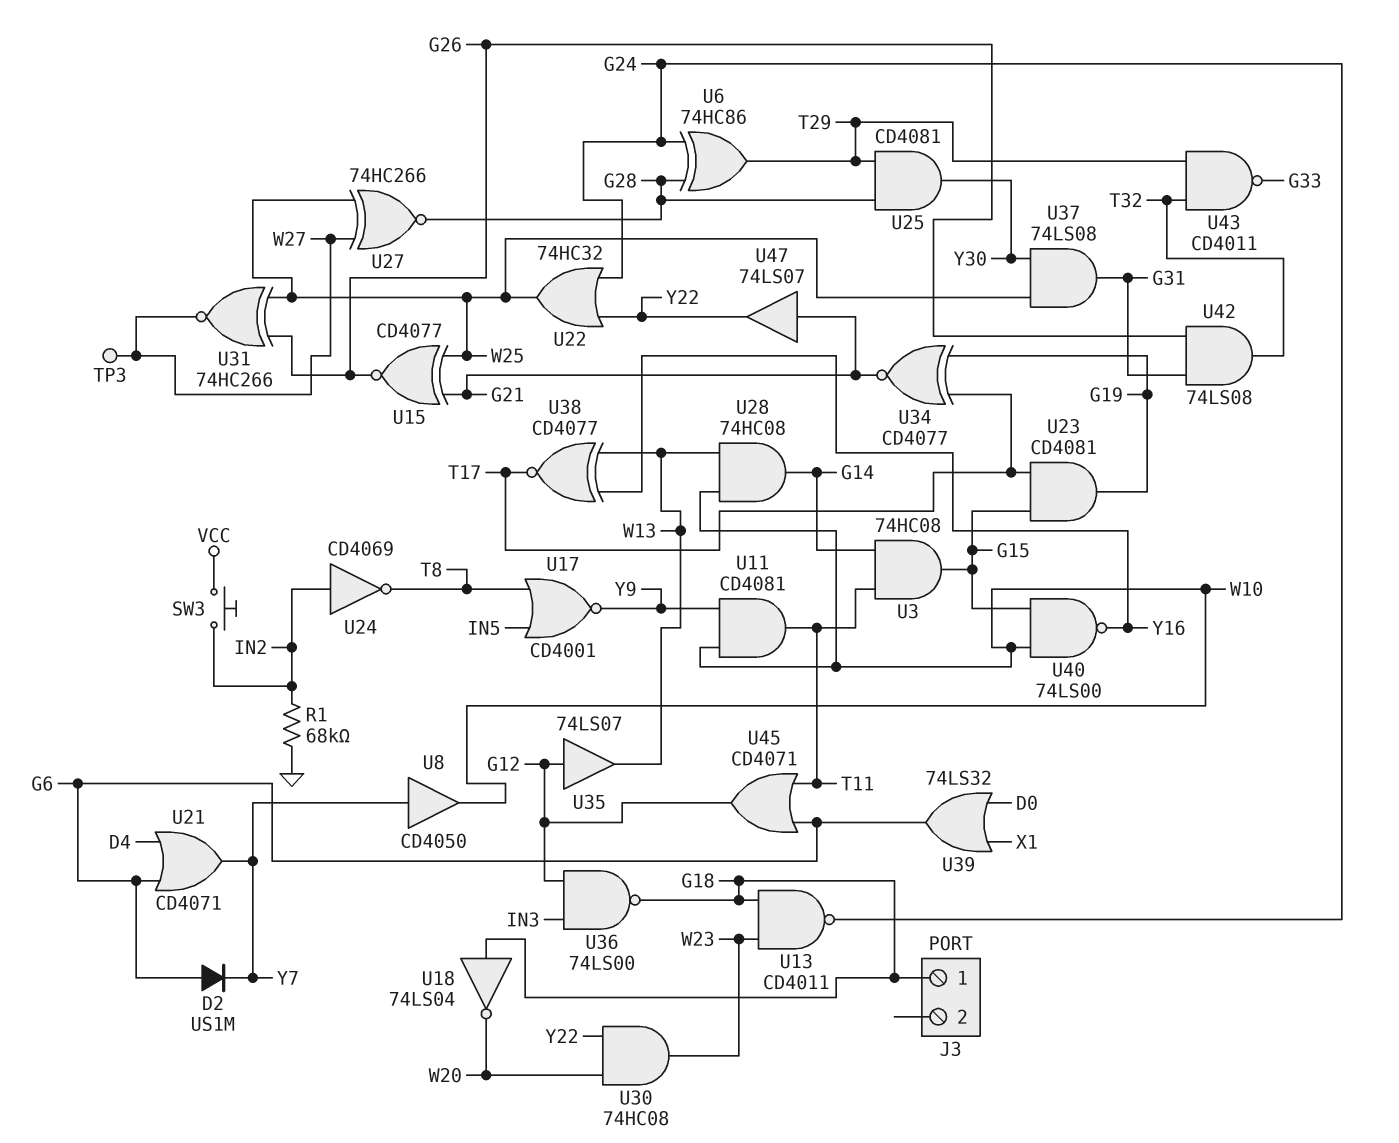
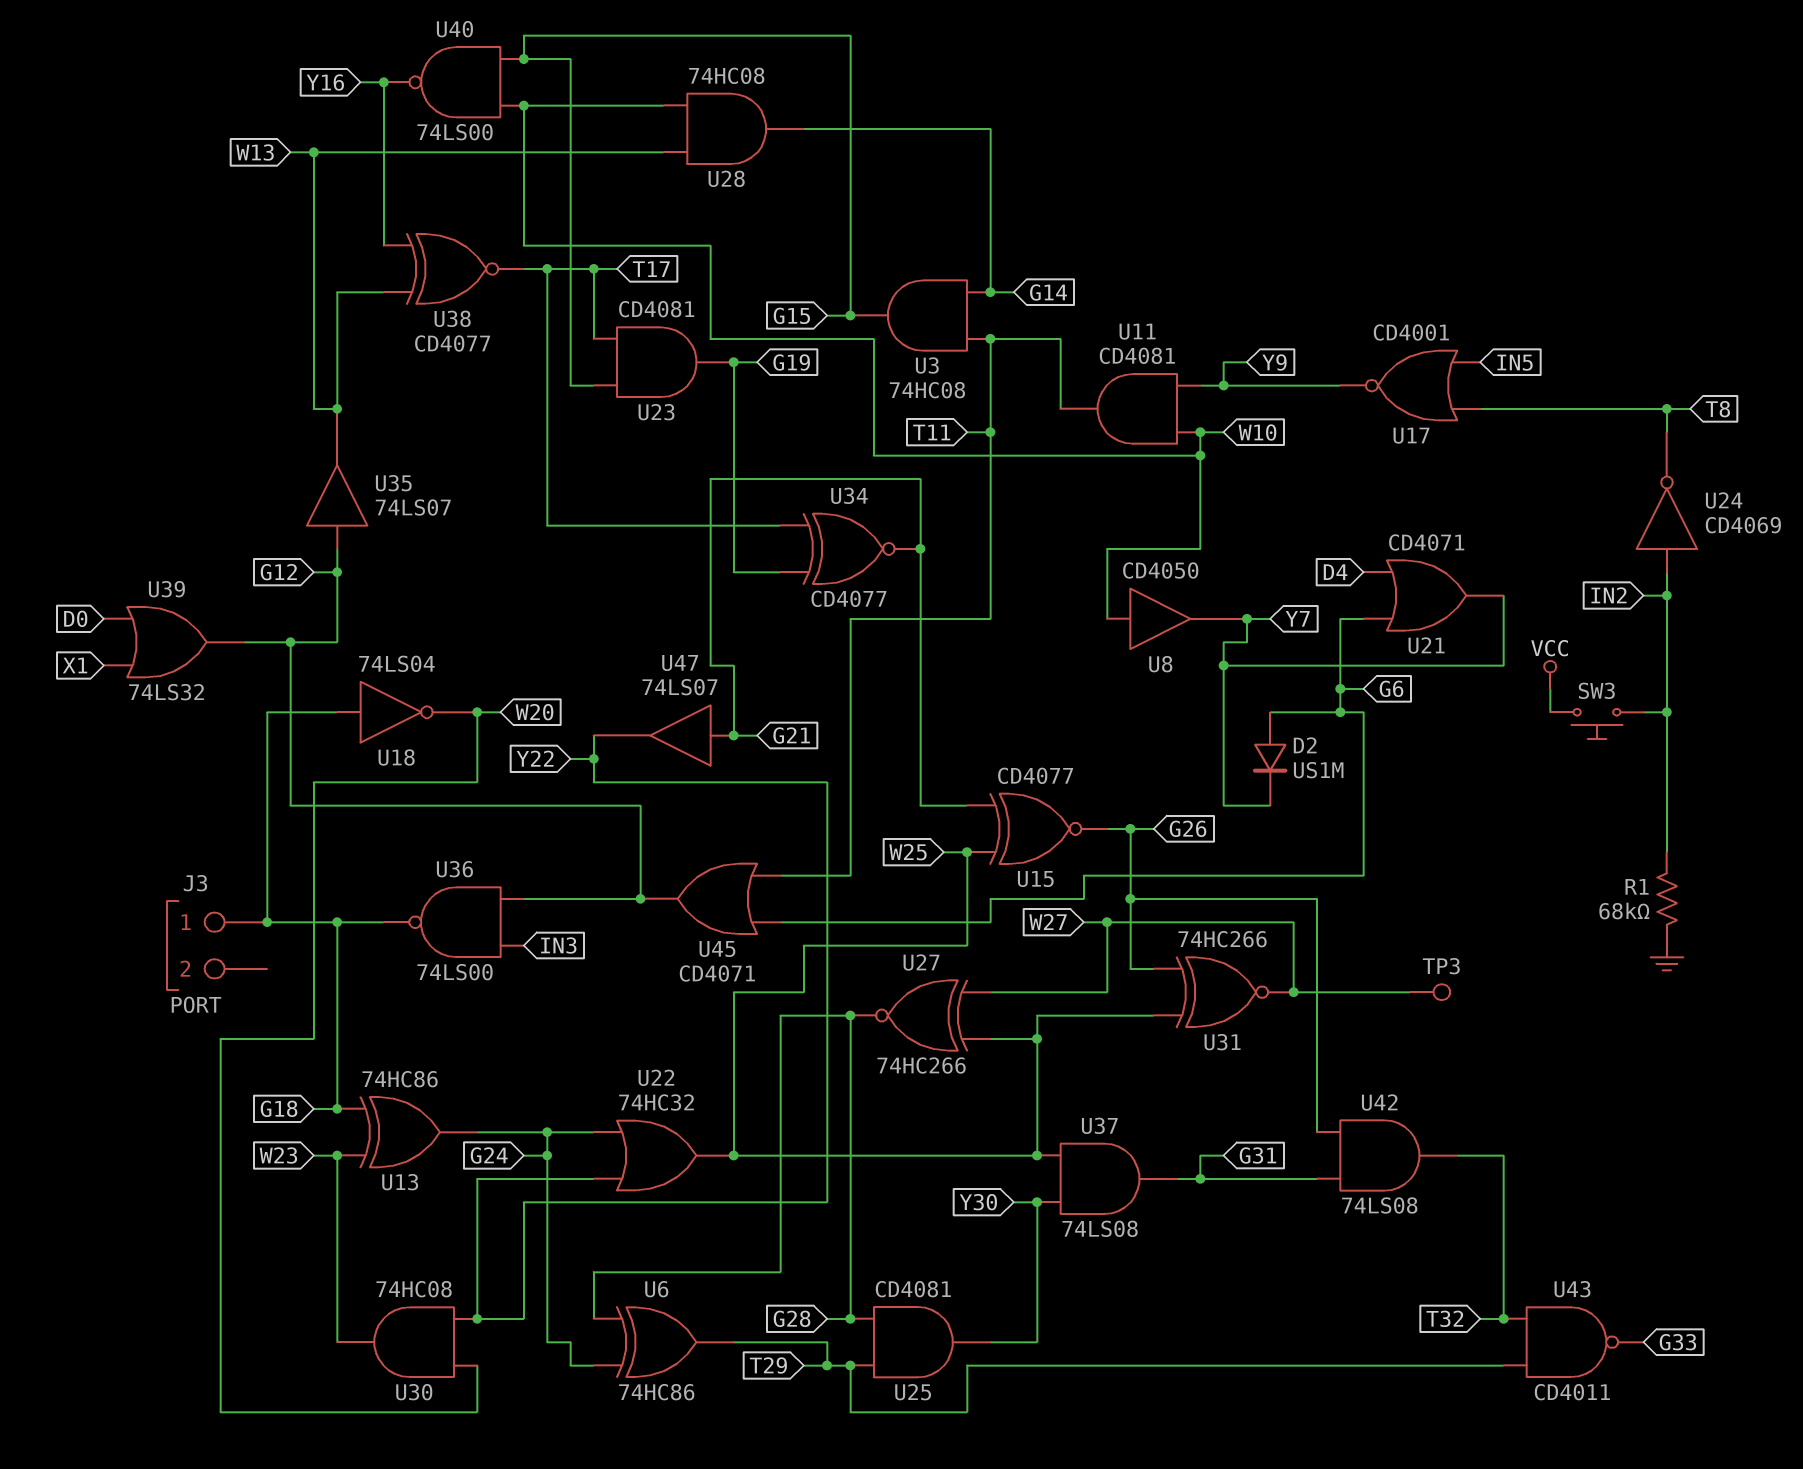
U8: buffer CD4050 (in Y7, out W10) -> buffer CD4050 (in W10, out Y7)
U13: NAND CD4011 (in G18, in W23, out G24) -> XOR 74HC86 (in G18, in W23, out G24)
U39: OR 74LS32 (in D0, in X1, out G6) -> OR 74LS32 (in D0, in X1, out G12)

